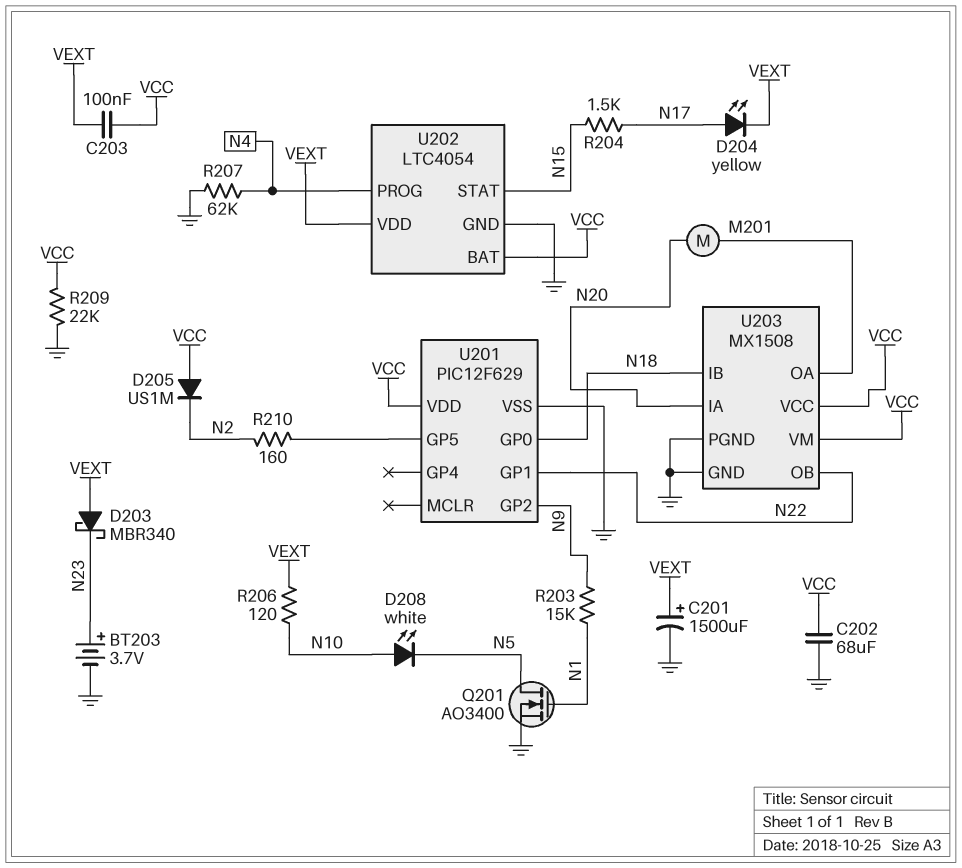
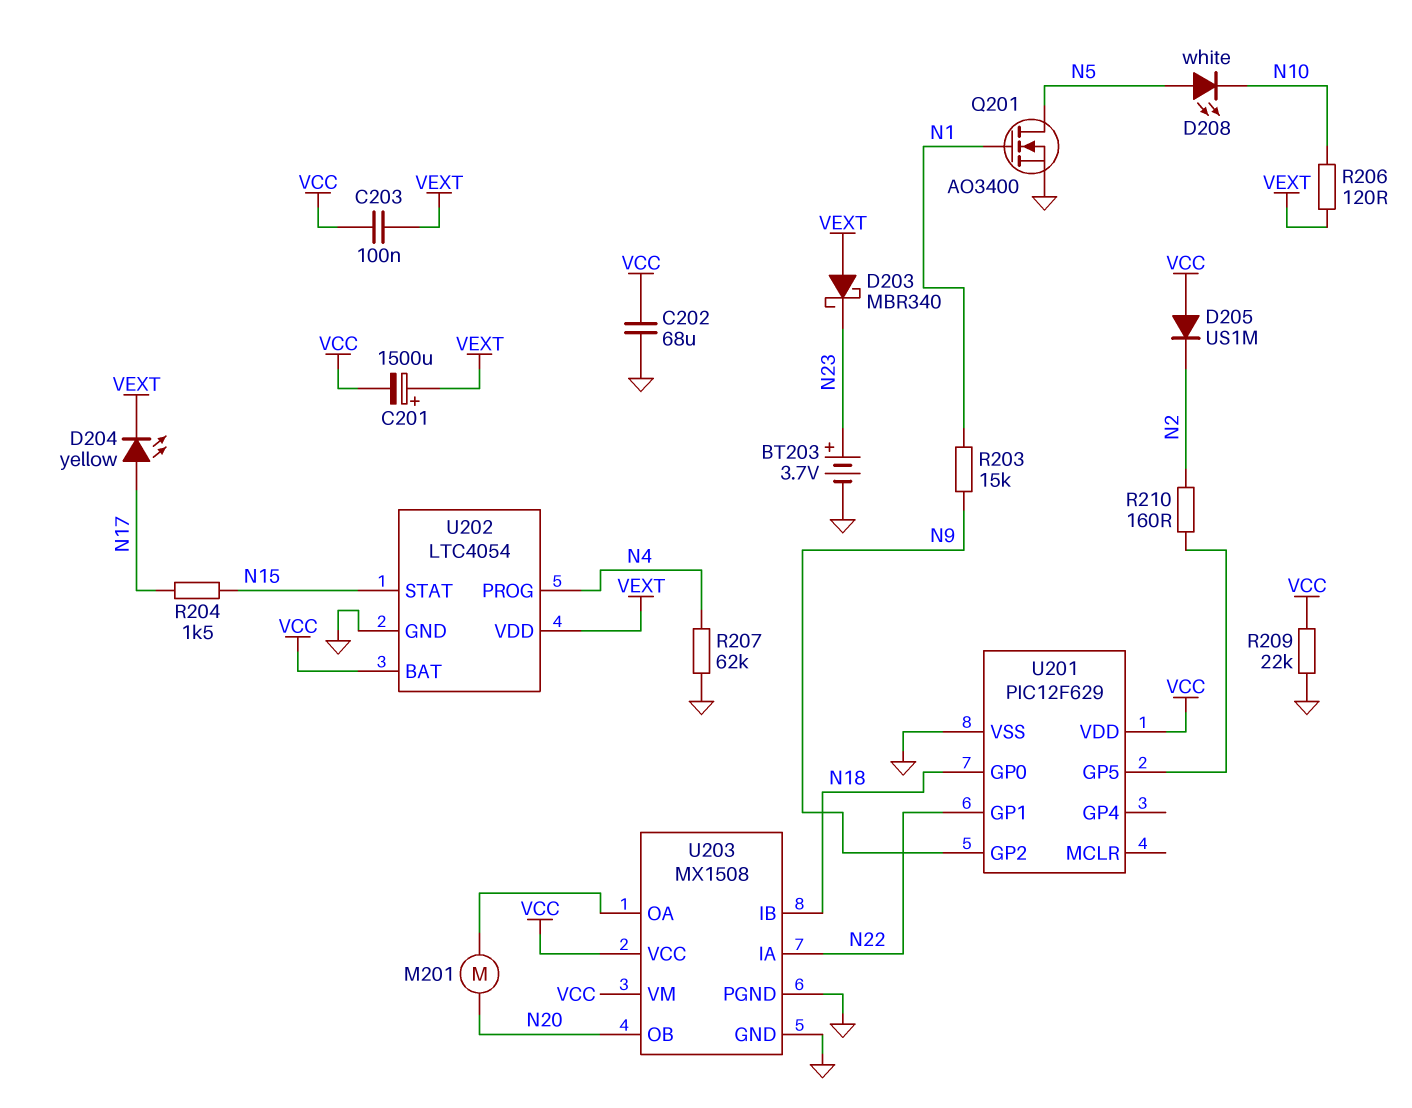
C201: 1500uF (plus VEXT, minus GND) -> 1500uF (plus VEXT, minus VCC)
D208: LED white (A N10, K N5) -> LED white (A N5, K N10)
U203 pin IA: N20 -> N22
U203 pin OB: N22 -> N20

